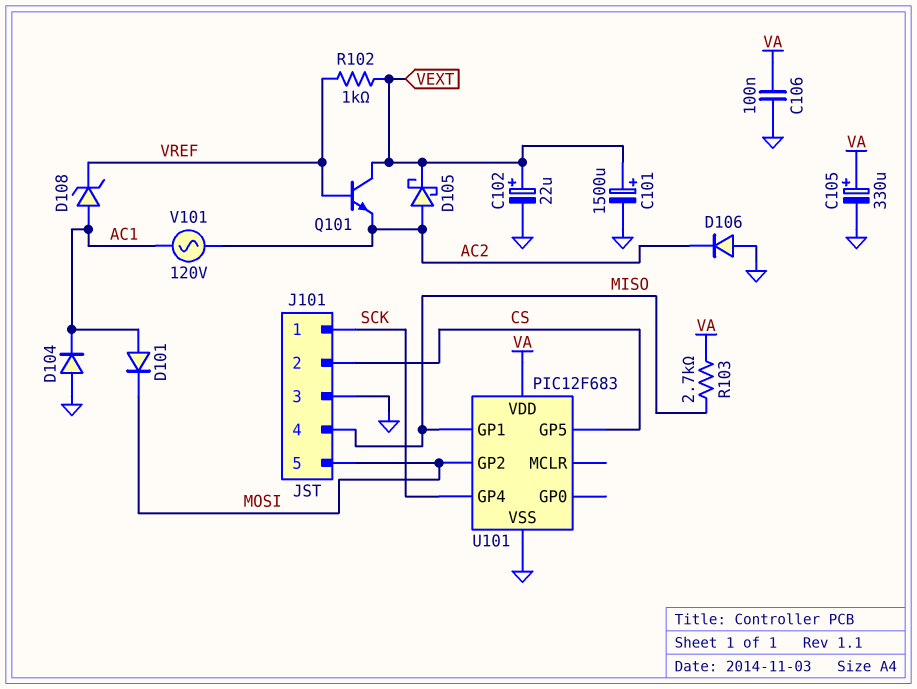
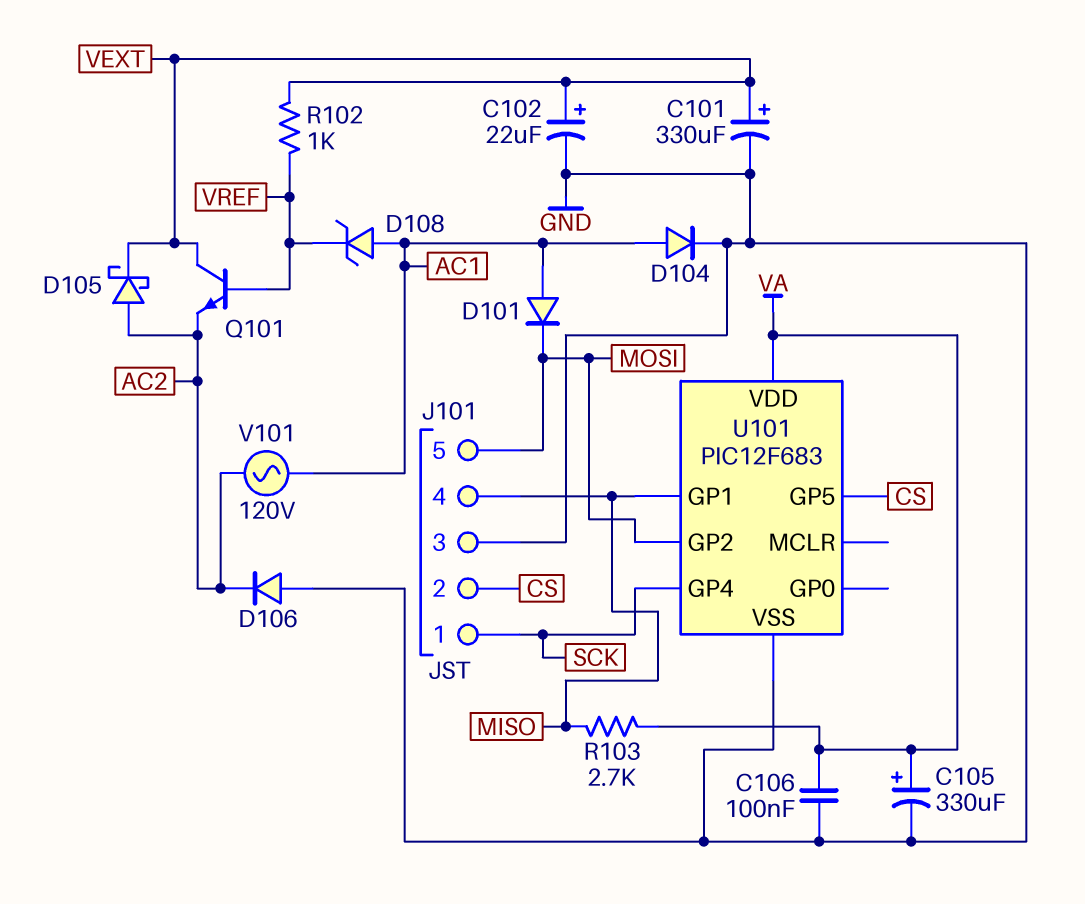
C101: 1500uF (plus VEXT, minus GND) -> 330uF (plus VEXT, minus GND)
D104: diode (A GND, K AC1) -> diode (A AC1, K GND)

